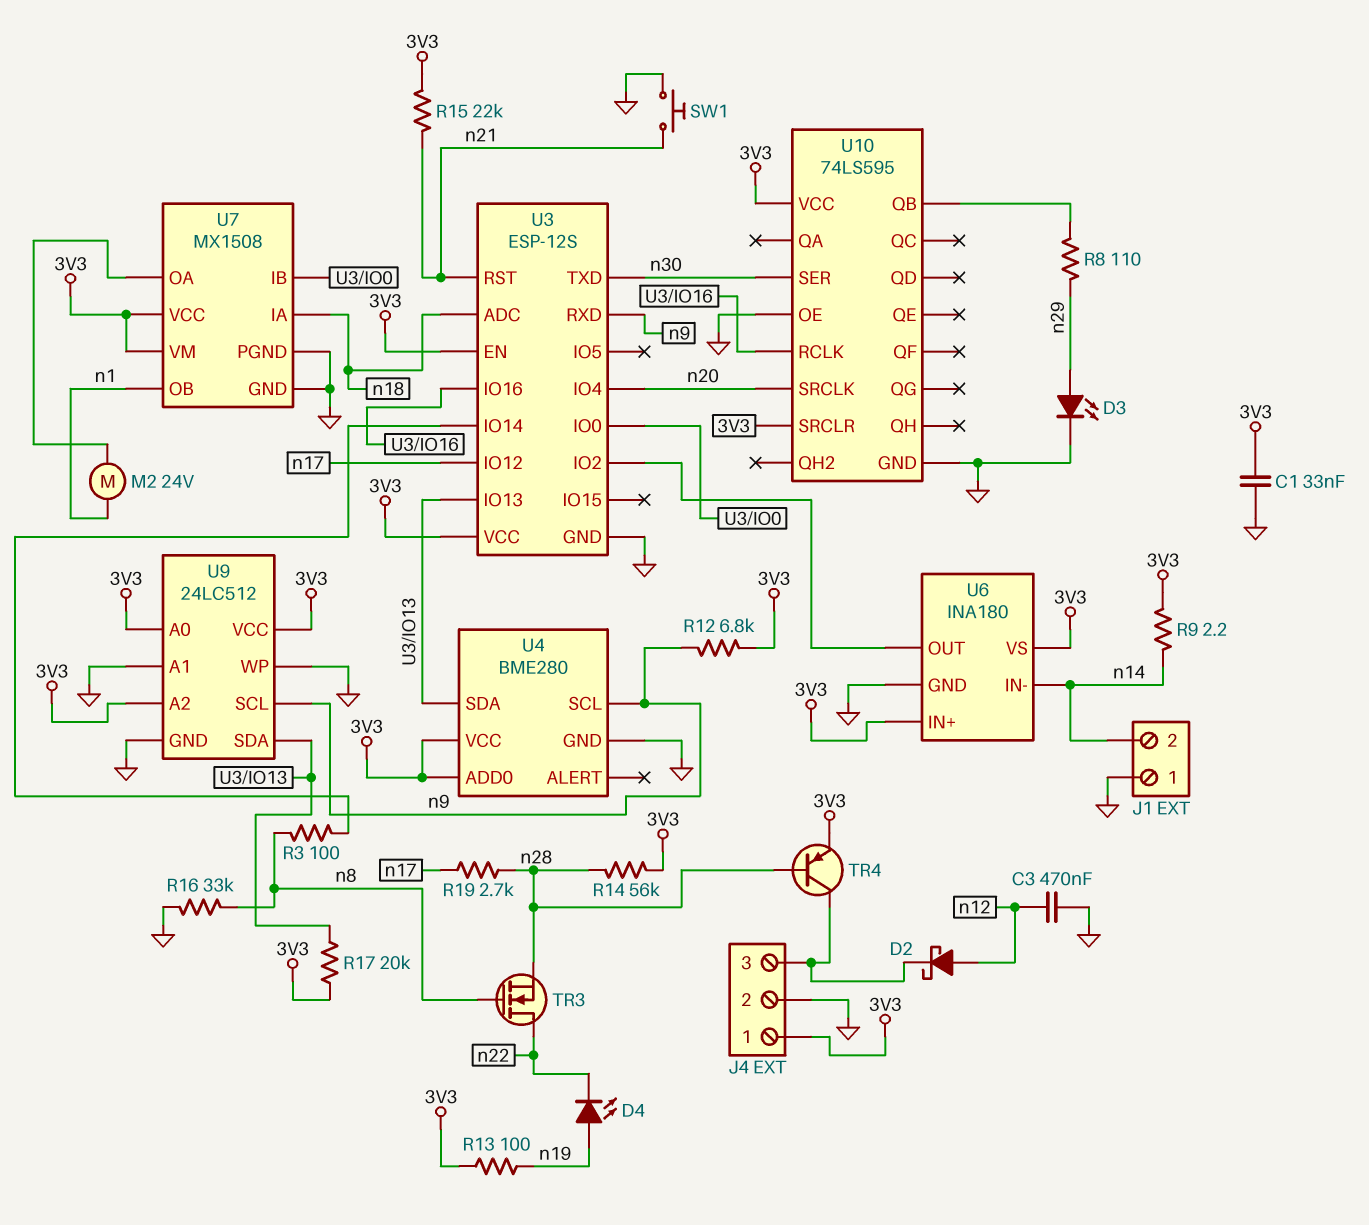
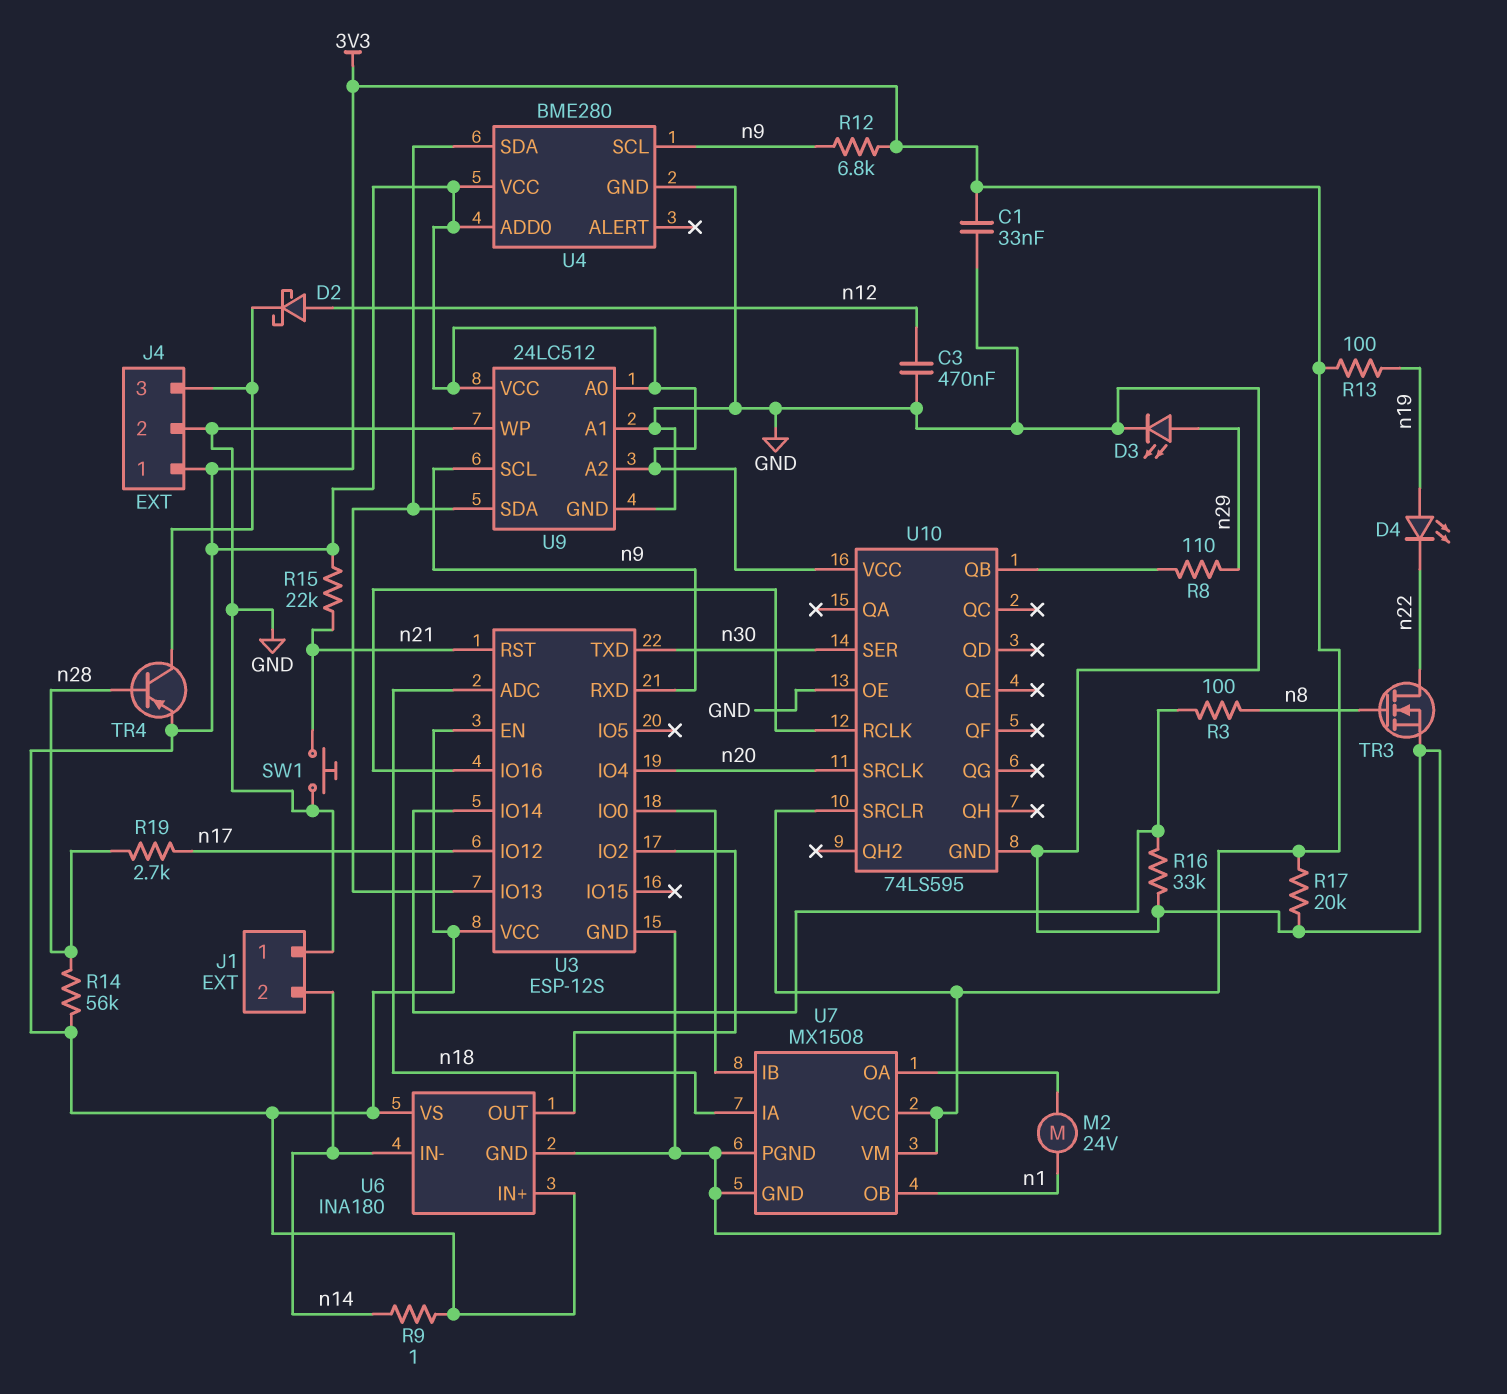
R9: 2.2 (3V3, n14) -> 1 (3V3, n14)
R16: 33k (GND, n8) -> 33k (GND, U3/IO14)
R17: 20k (3V3, U3/IO13) -> 20k (3V3, GND)
TR3: NMOS (G n8, D n22, S n28) -> NMOS (G n8, D n22, S GND)

